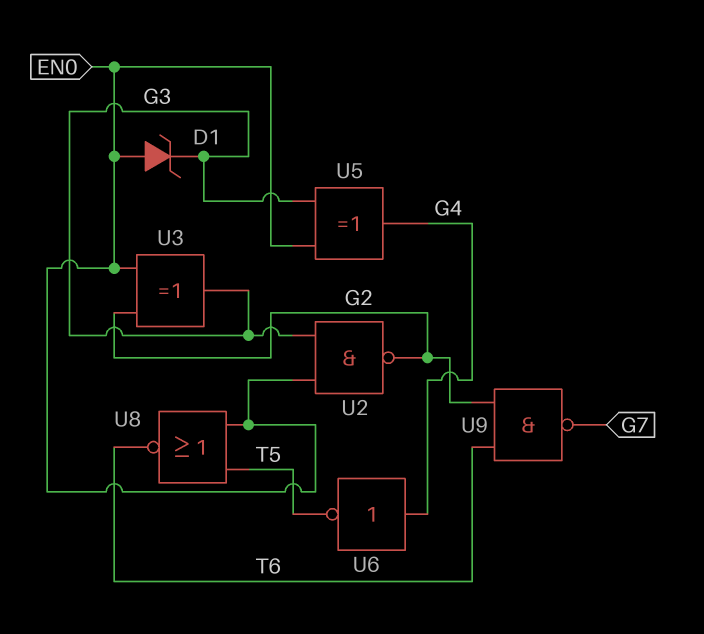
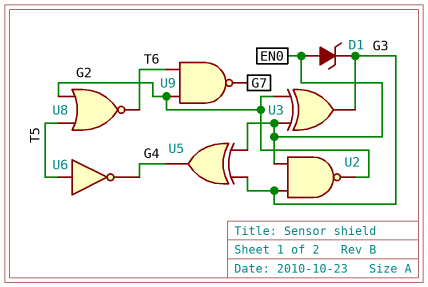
U6: NOT (in G4, out T5) -> NOT (in T5, out G4)
U8: NOR (in EN0, in T5, out T6) -> NOR (in G2, in T5, out T6)

